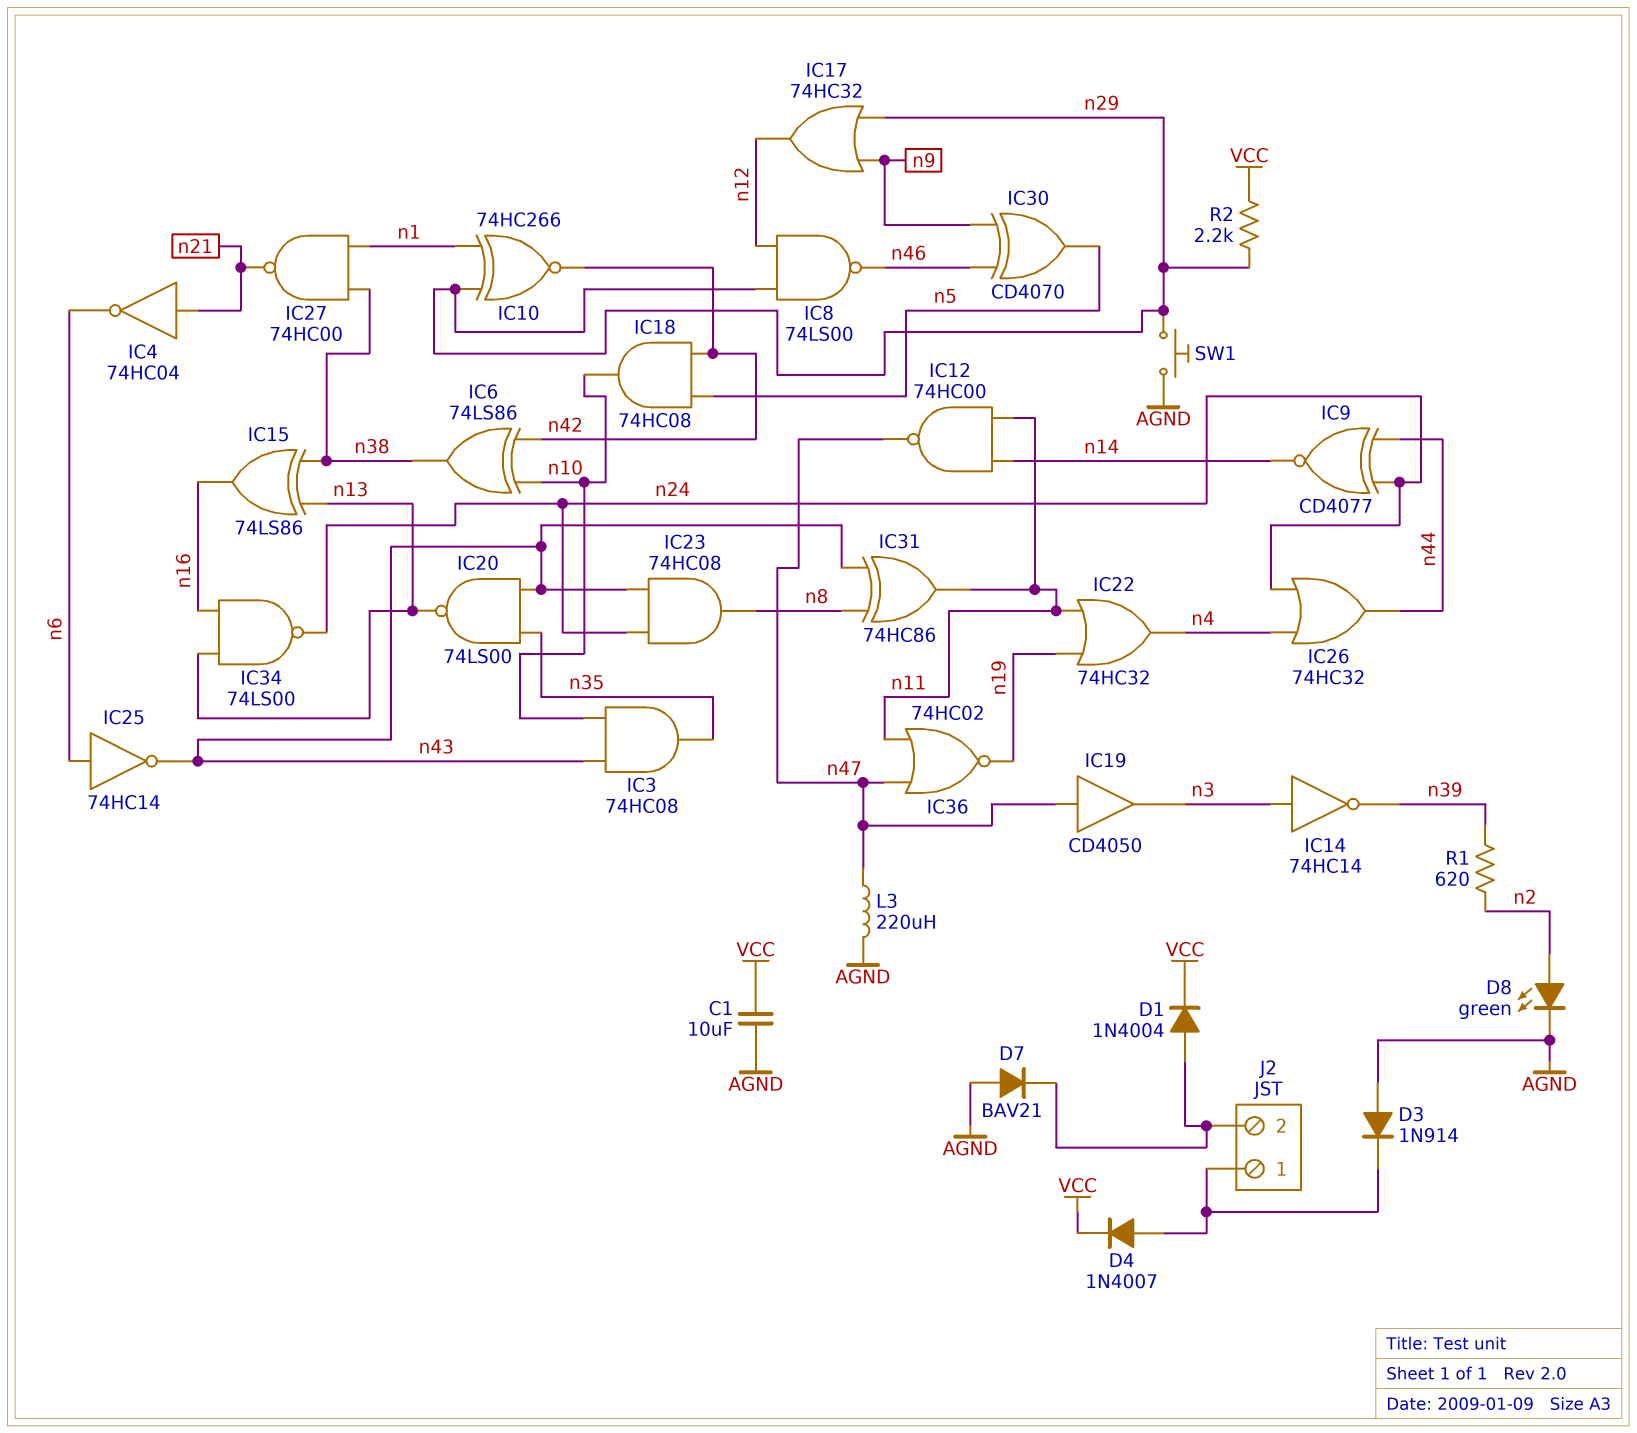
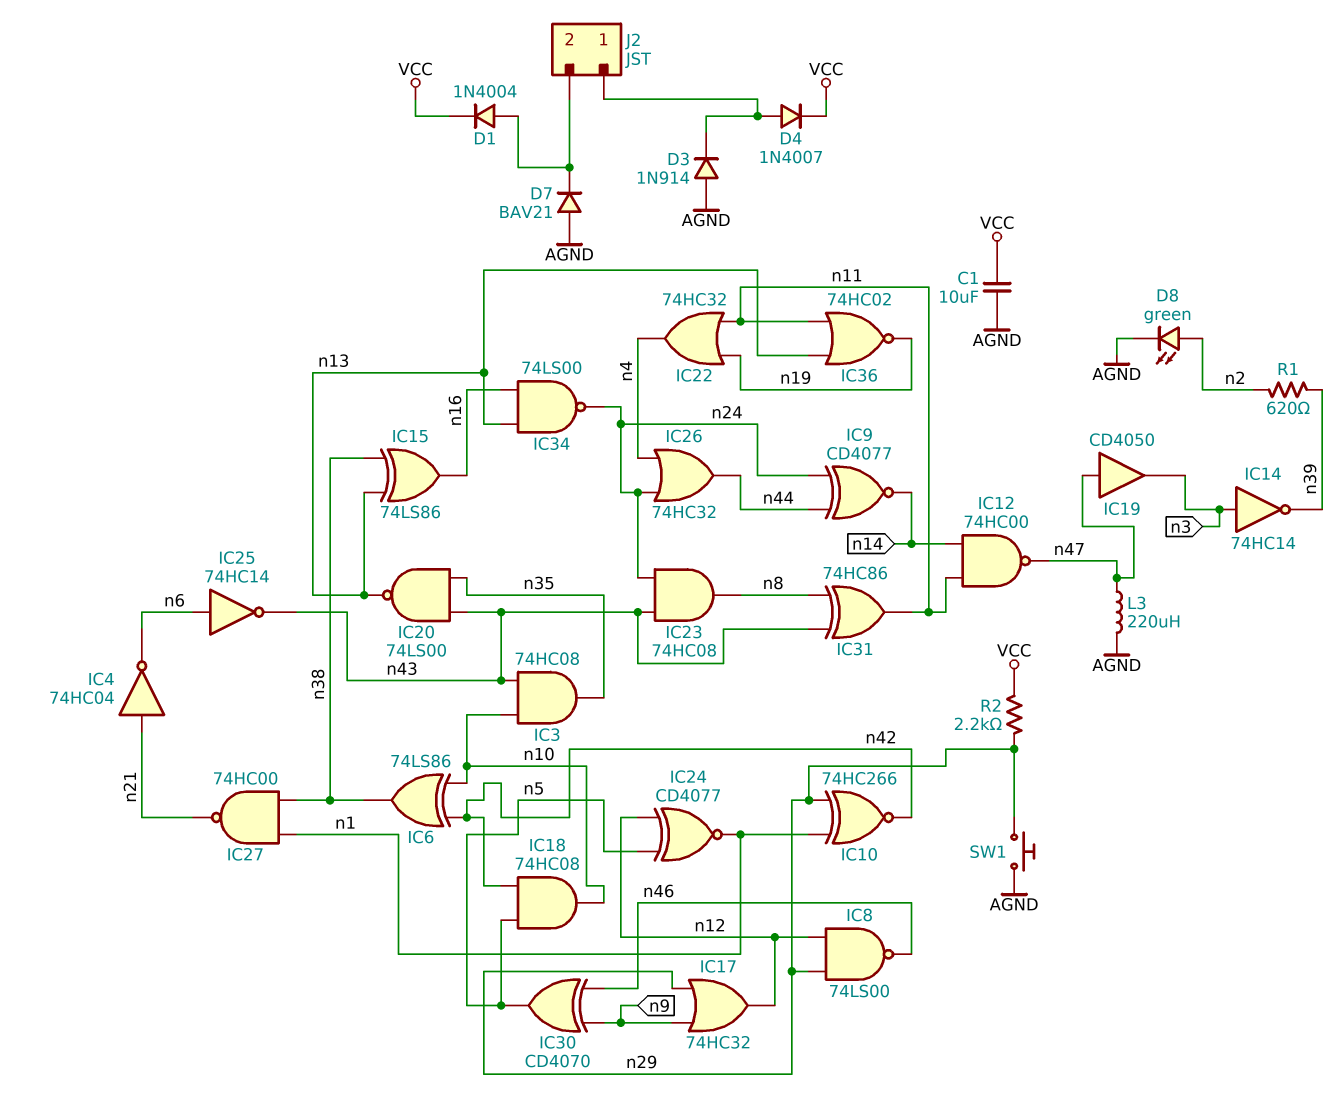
IC24: none -> XNOR CD4077 (in n5, in n12, out n1)
IC36: NOR 74HC02 (in n11, in n47, out n19) -> NOR 74HC02 (in n11, in n13, out n19)

